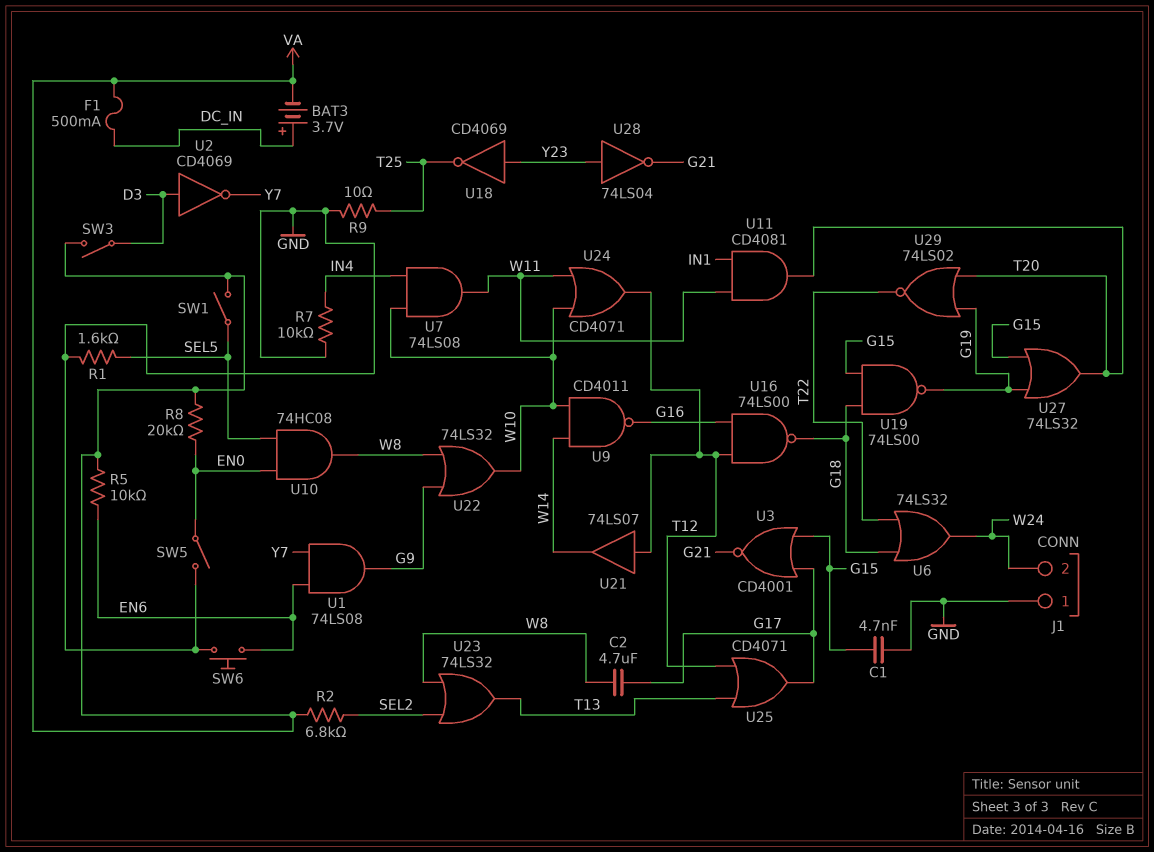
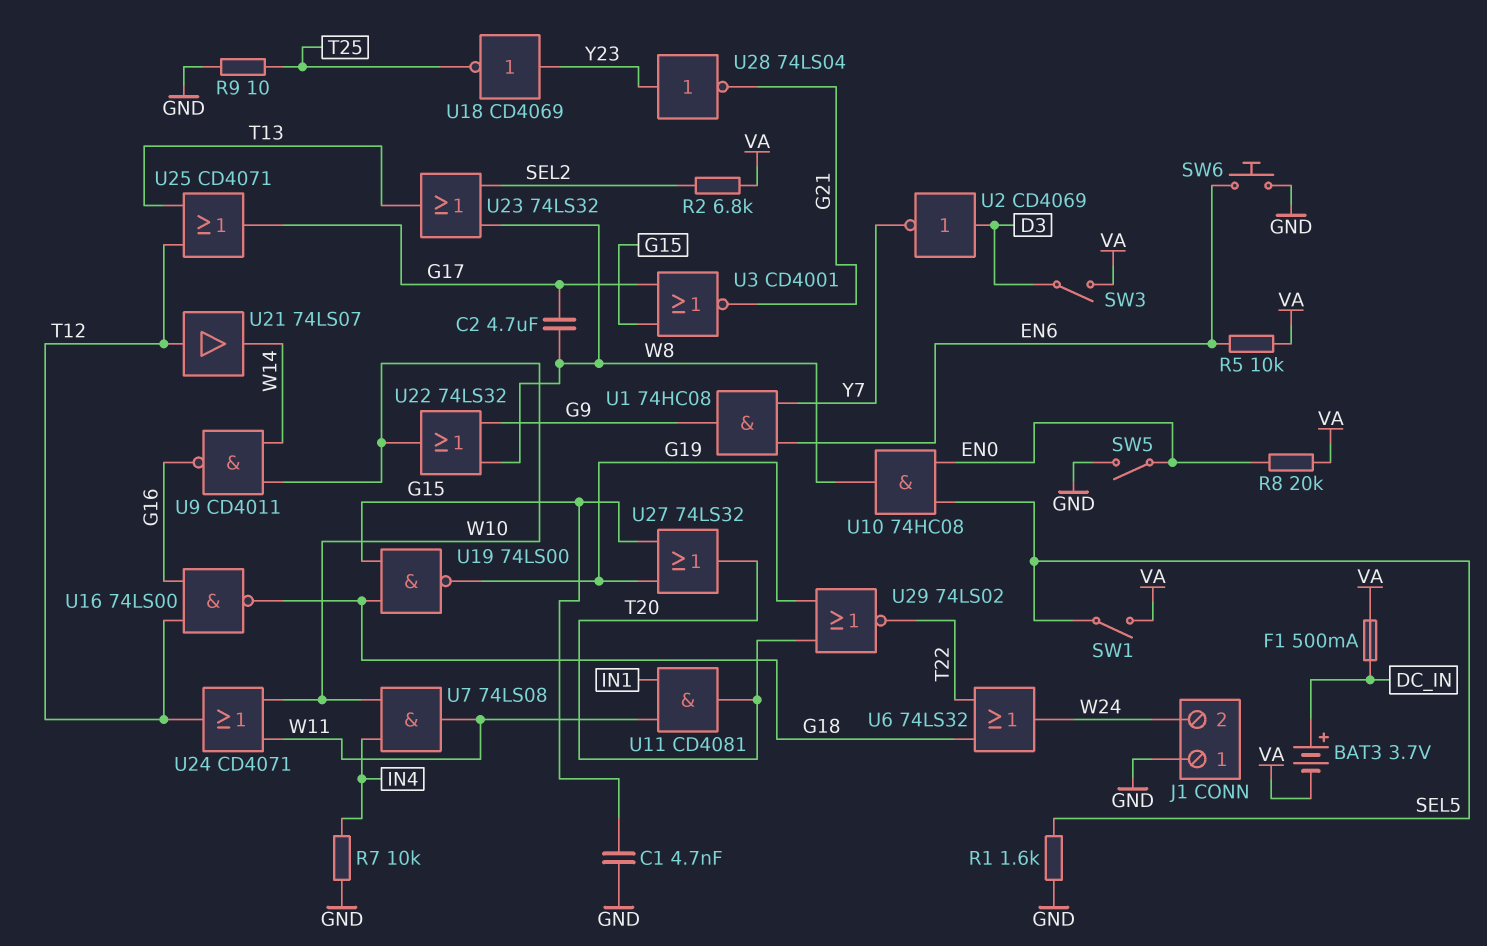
U1: AND 74LS08 (in EN6, in Y7, out G9) -> AND 74HC08 (in EN6, in Y7, out G9)

